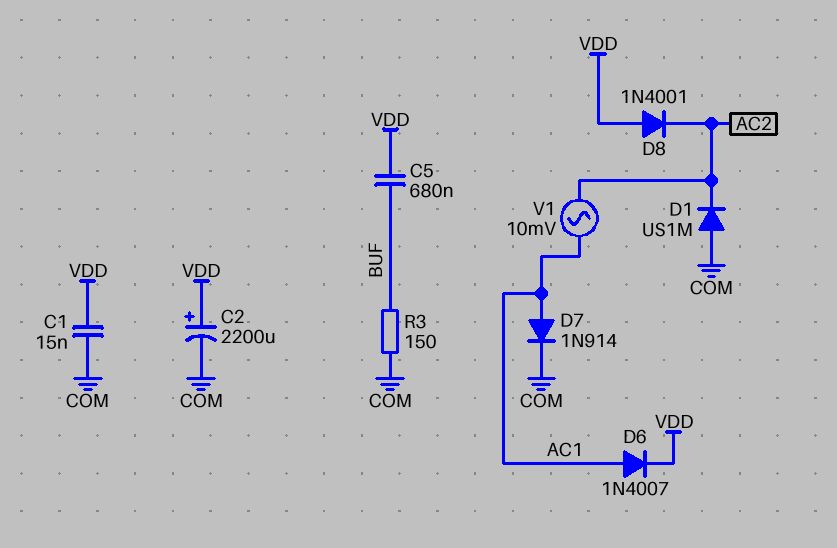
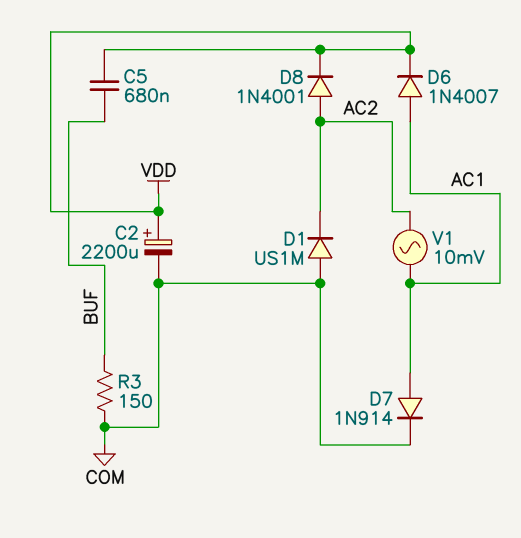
C1: 15nF (COM, VDD) -> none
D8: diode 1N4001 (A VDD, K AC2) -> diode 1N4001 (A AC2, K VDD)

